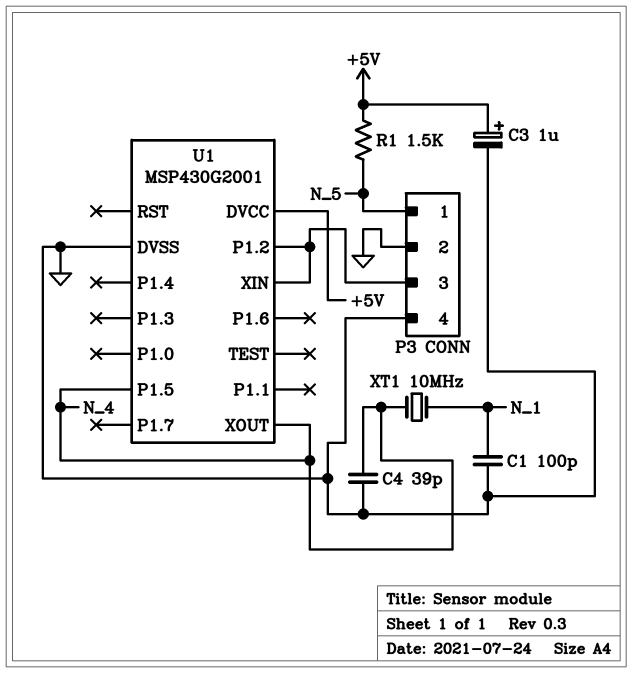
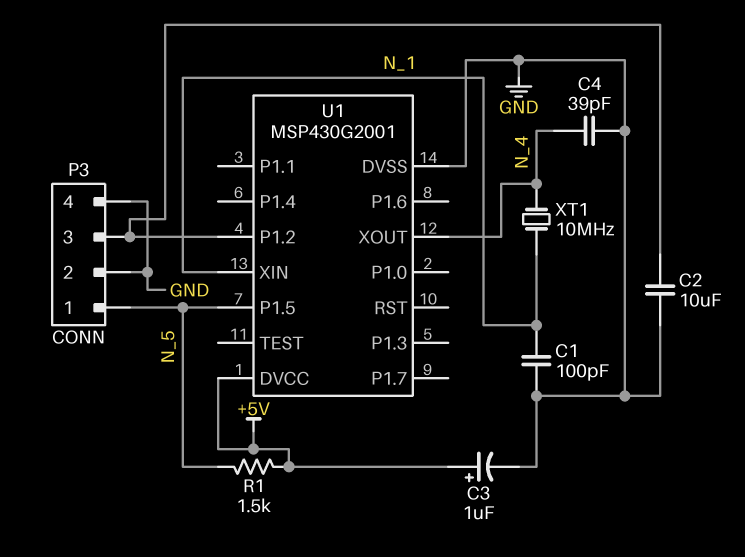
C2: none -> 10uF (GND, P3/3)
U1 pin P1.5: N_4 -> N_5
U1 pin XIN: P3/3 -> N_1

